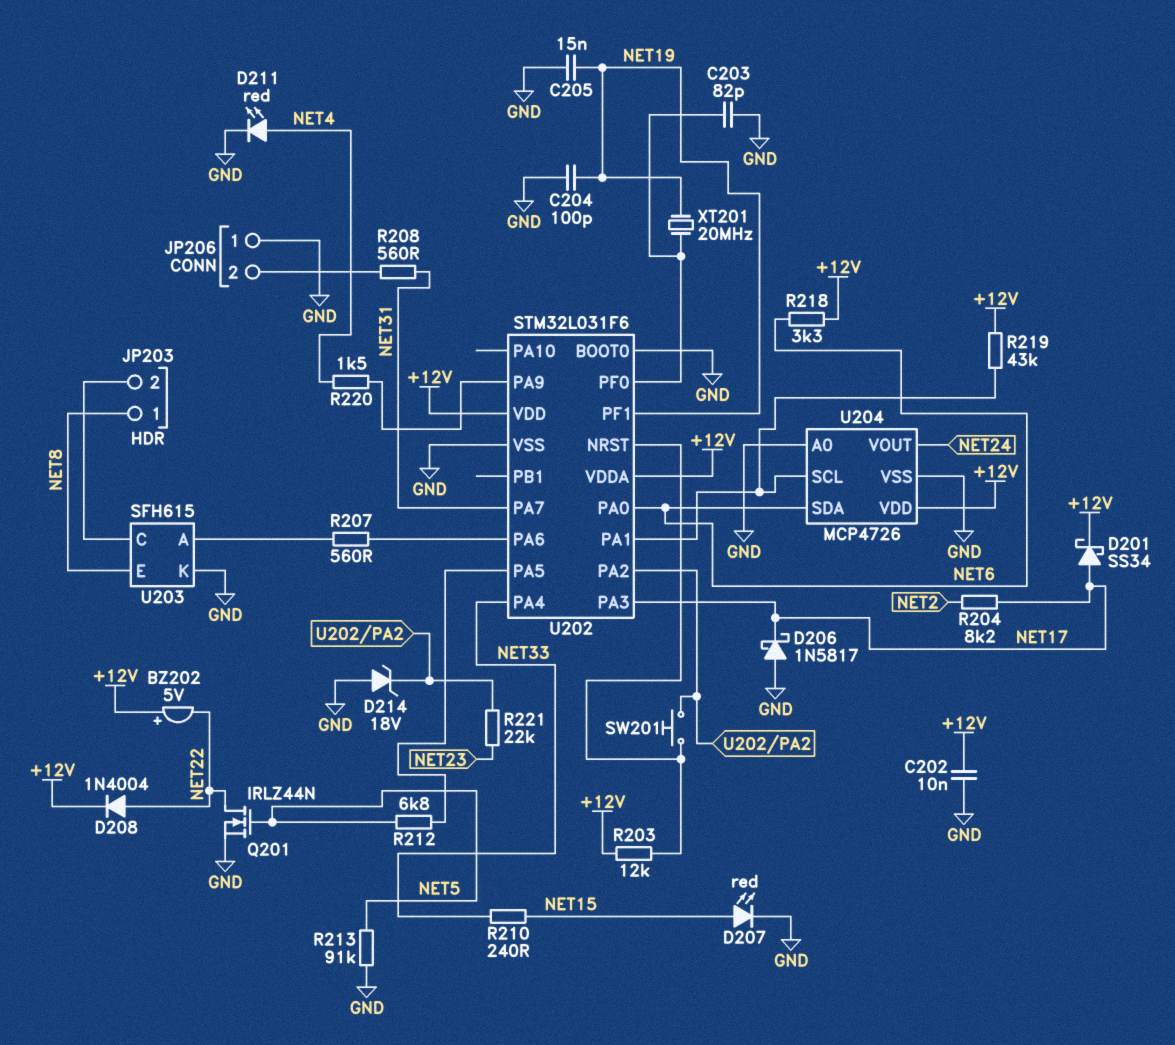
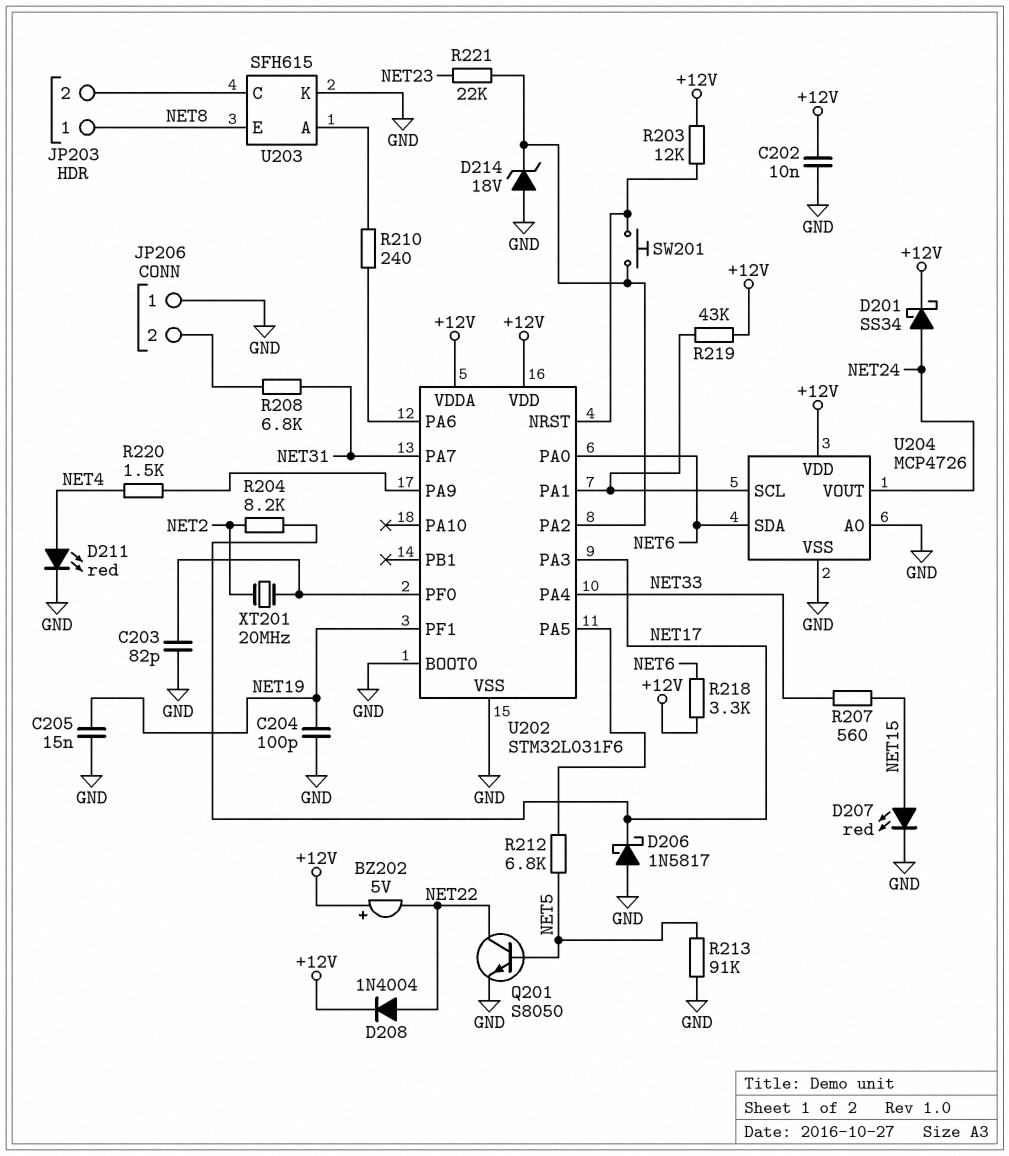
D201: schottky SS34 (A NET17, K +12V) -> schottky SS34 (A NET24, K +12V)
Q201: NMOS IRLZ44N (G NET5, D NET22, S GND) -> NPN S8050 (B NET5, C NET22, E GND)
R207: 560 (U202/PA6, U203/A) -> 560 (NET15, NET33)
R208: 560 (JP206/2, NET31) -> 6.8k (JP206/2, NET31)
R210: 240 (NET15, NET33) -> 240 (U202/PA6, U203/A)
XT201: 20MHz (NET19, U202/PF0) -> 20MHz (NET2, U202/PF0)

